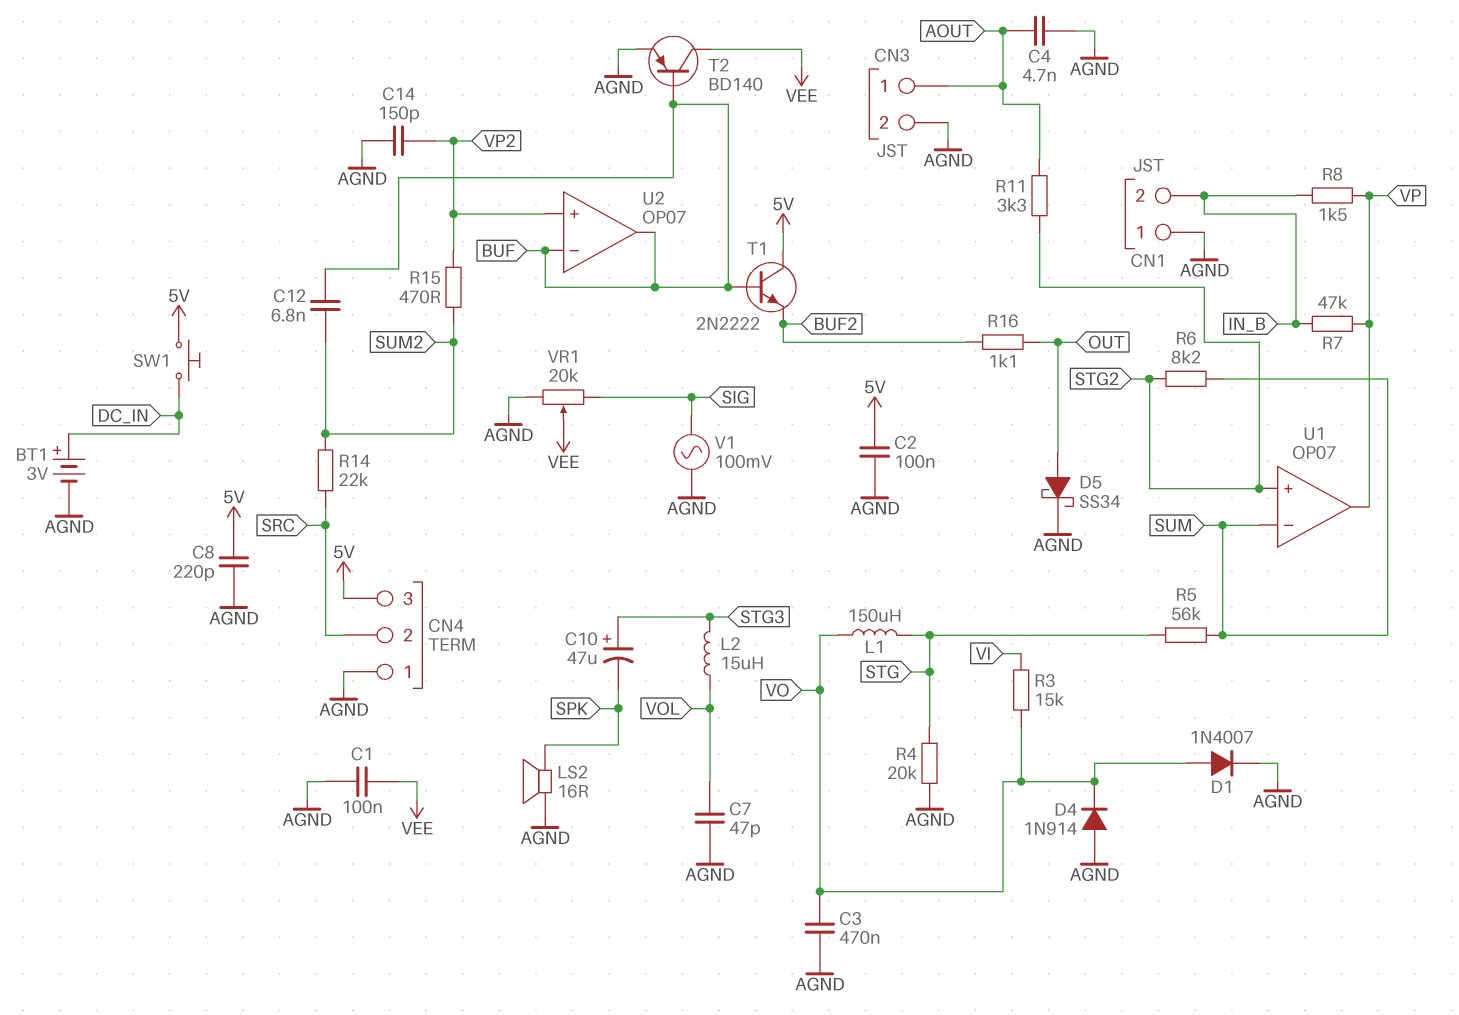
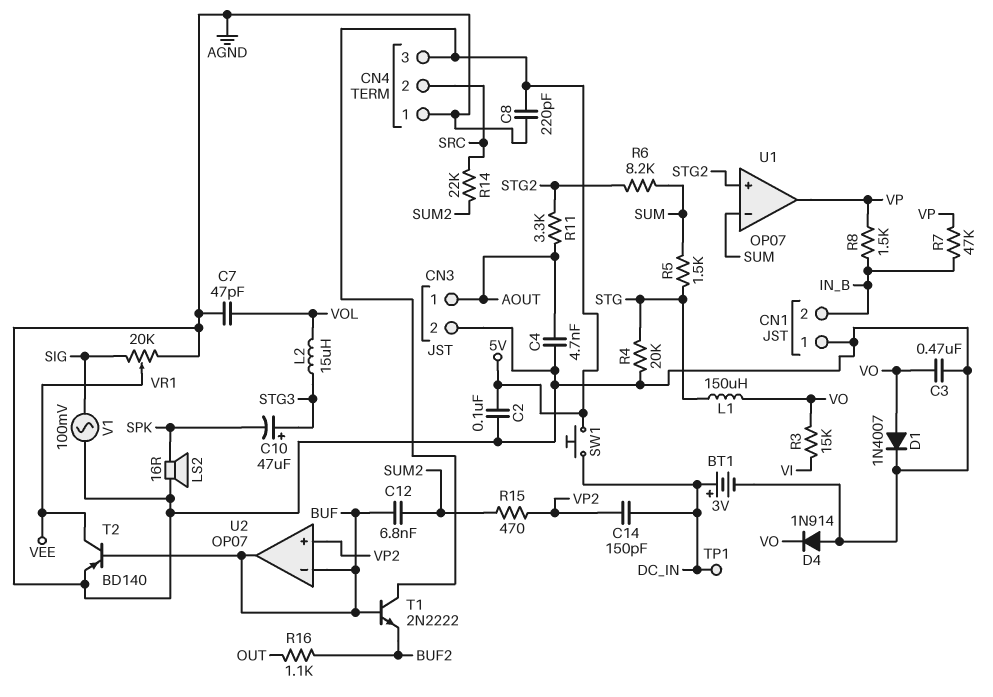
C1: 100nF (AGND, VEE) -> none
C14: 150pF (AGND, VP2) -> 150pF (DC_IN, VP2)
D5: schottky SS34 (A OUT, K AGND) -> none
R5: 56k (STG, SUM) -> 1.5k (STG, SUM)
TP1: none -> test point (DC_IN)

